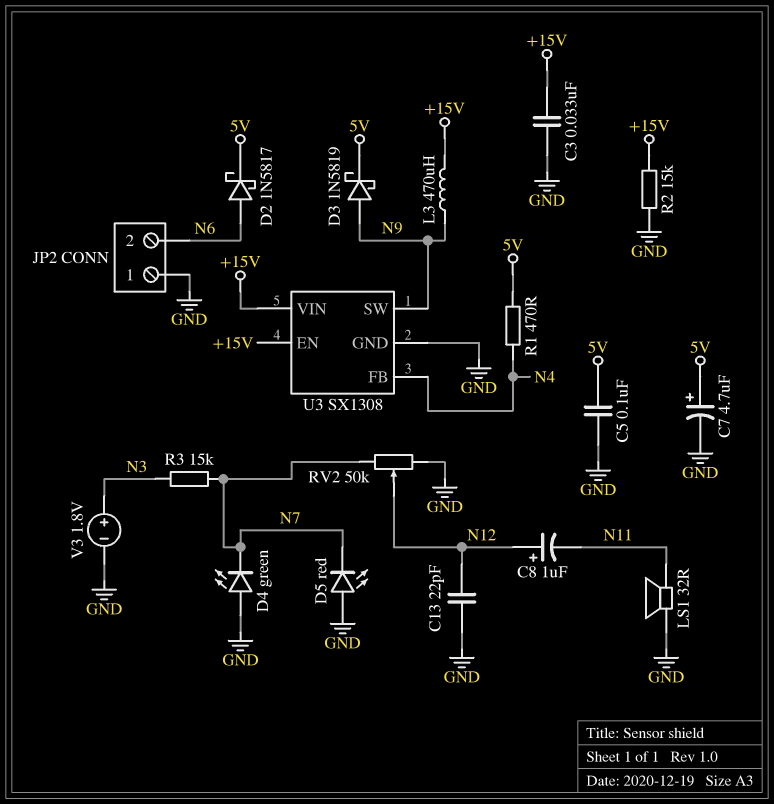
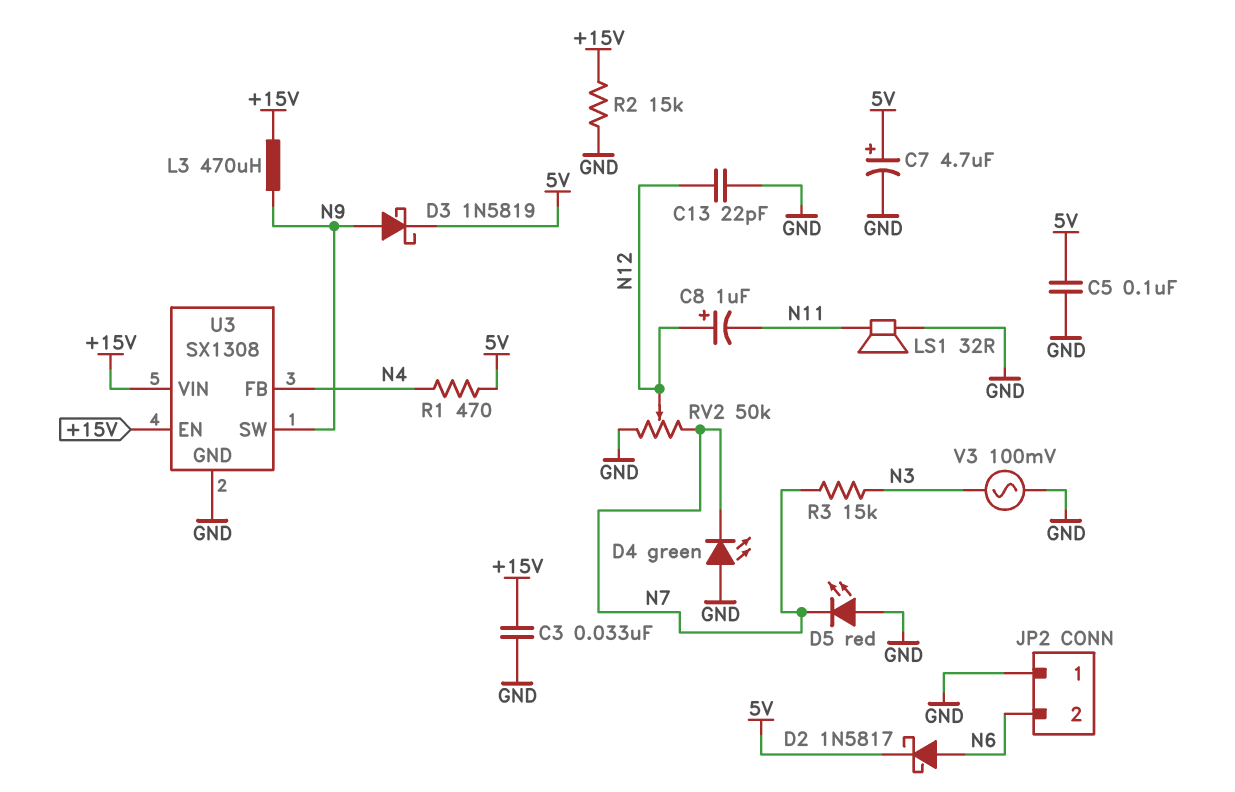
V3: 1.8V (plus N3, minus GND) -> AC 100mV (GND, N3)

